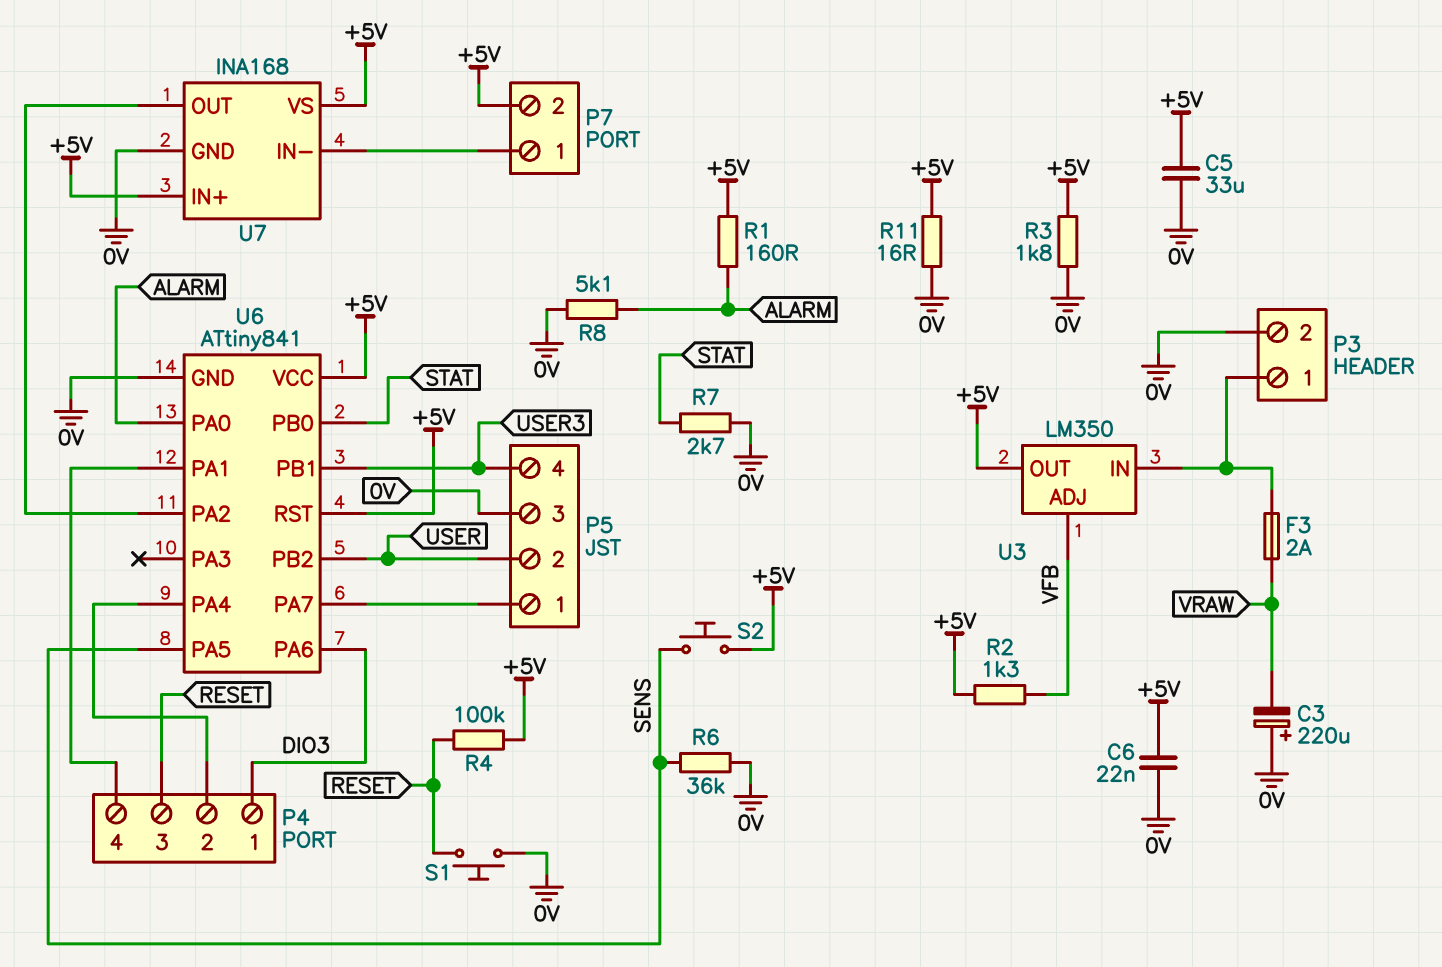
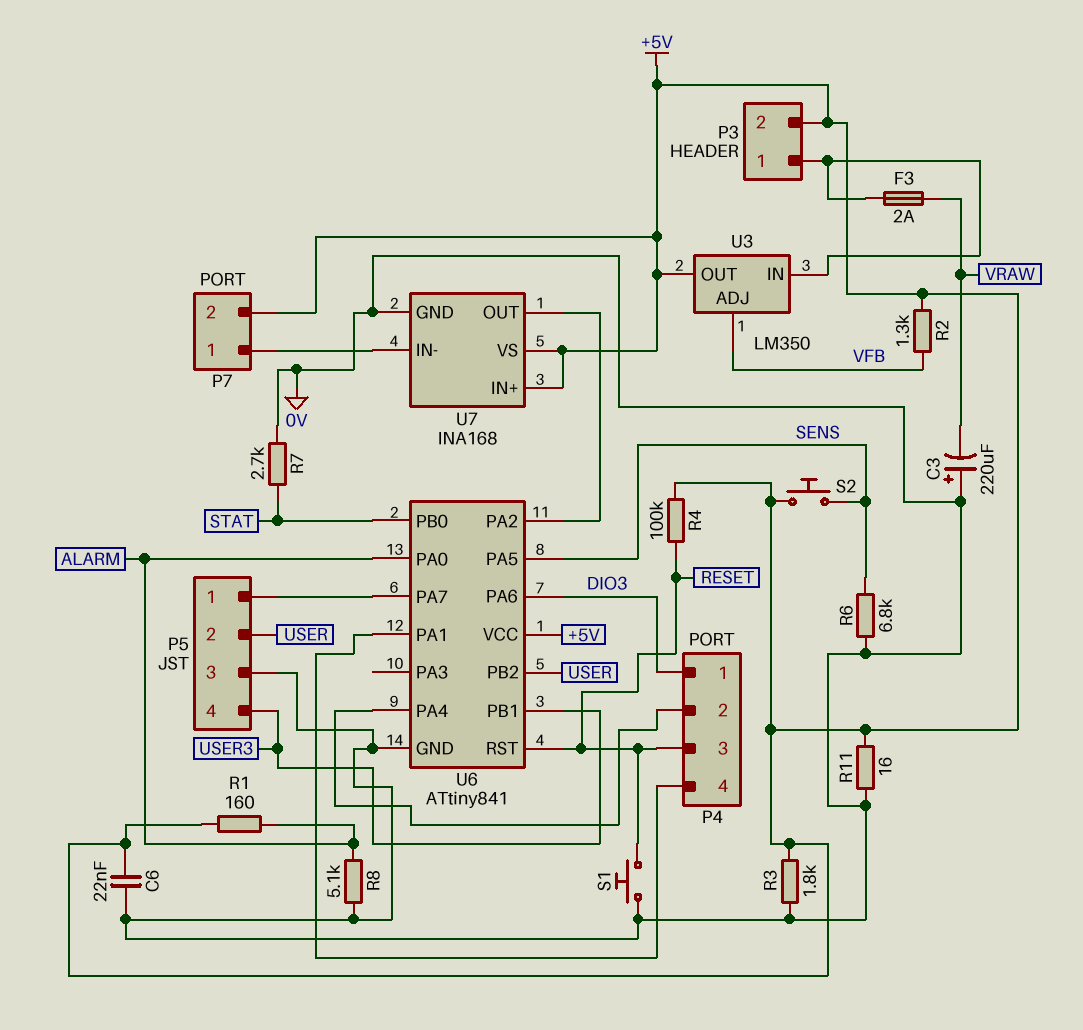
C5: 33uF (+5V, 0V) -> none
P3 pin 2: 0V -> +5V
R6: 36k (0V, SENS) -> 6.8k (0V, SENS)
U6 pin RST: +5V -> RESET

